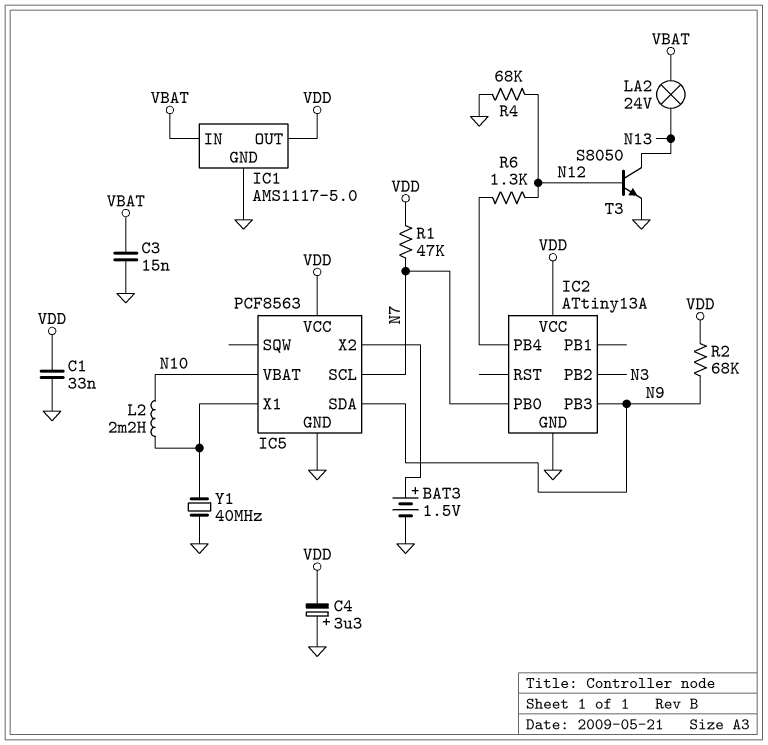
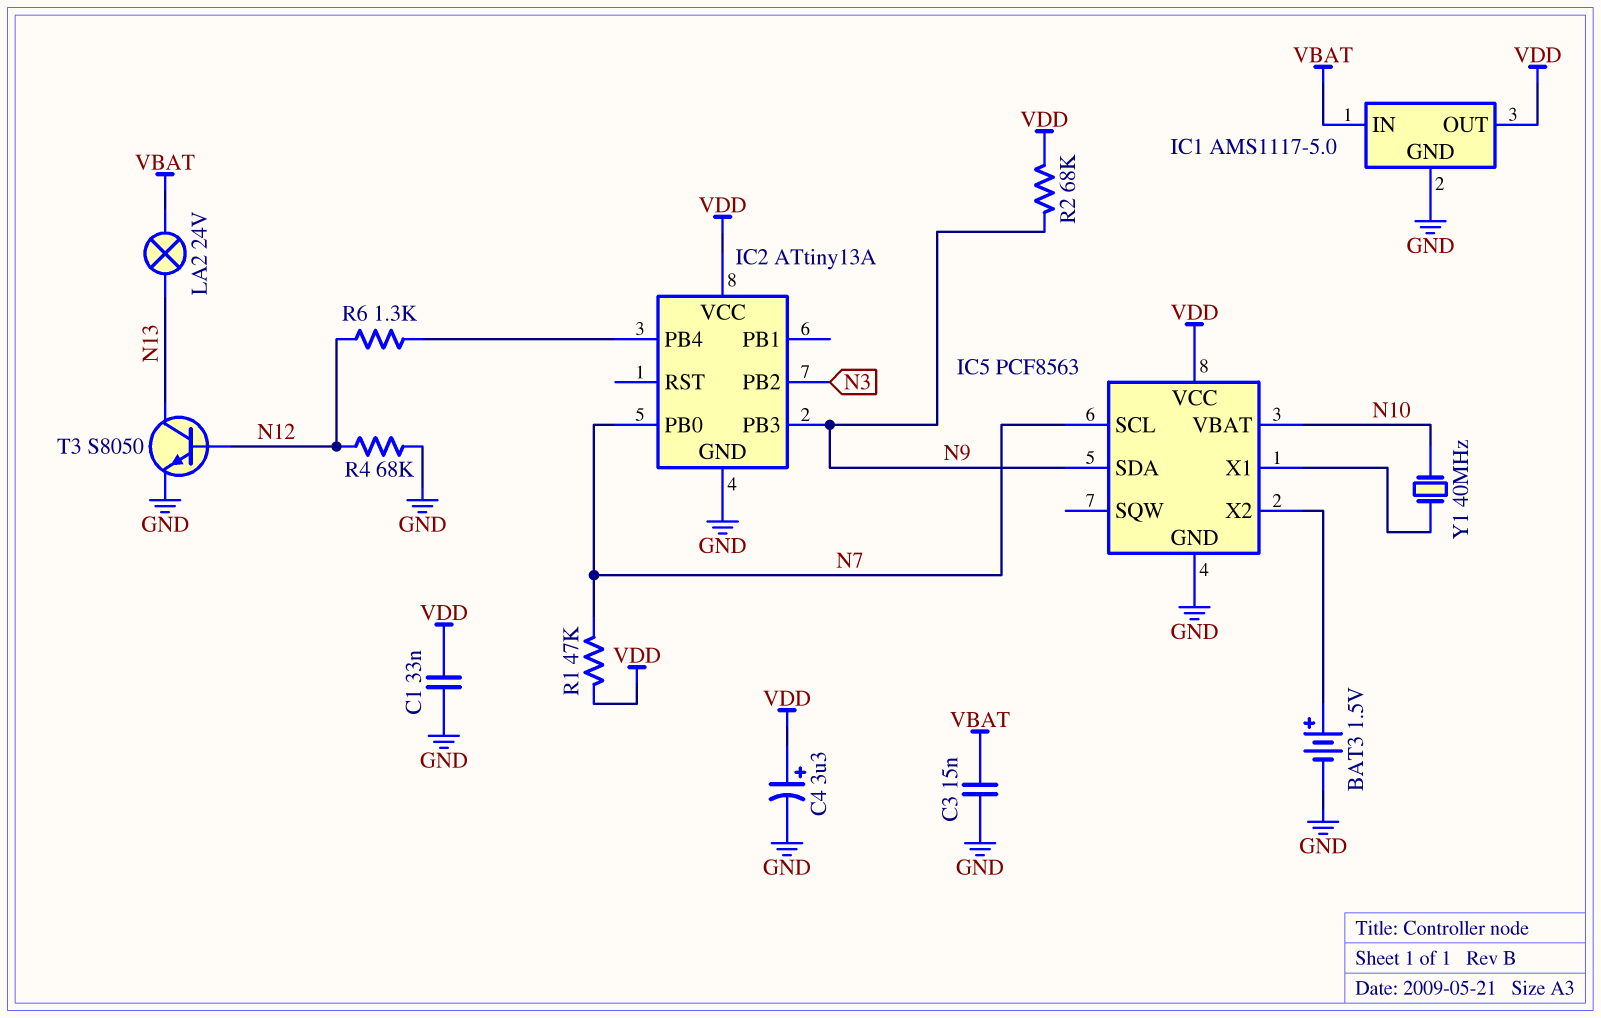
C4: 3.3uF (plus GND, minus VDD) -> 3.3uF (plus VDD, minus GND)
L2: 2.2mH (IC5/X1, N10) -> none
Y1: 40MHz (GND, IC5/X1) -> 40MHz (IC5/X1, N10)

